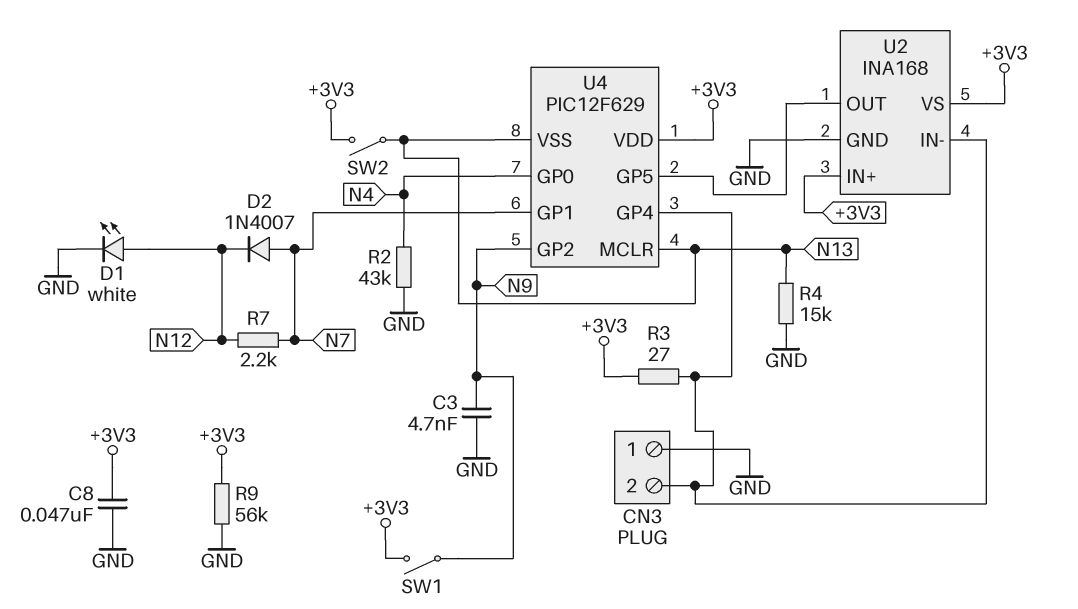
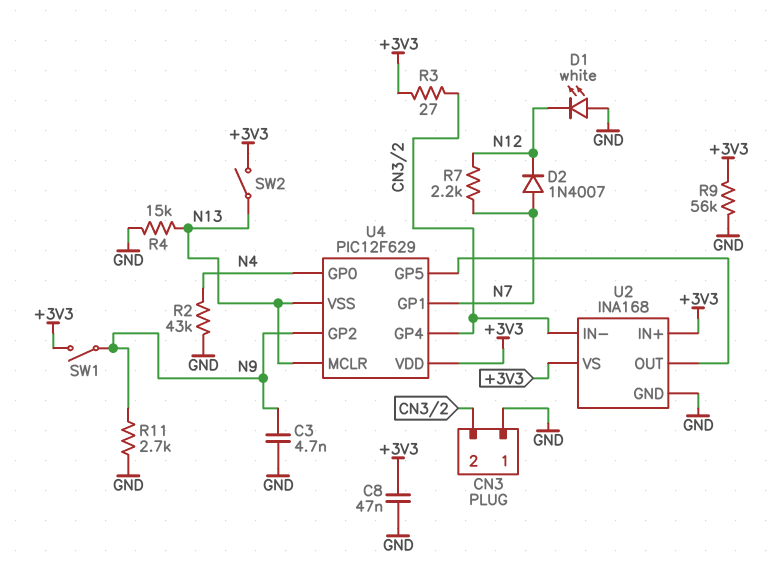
D1: LED white (A N12, K GND) -> LED white (A GND, K N12)
R11: none -> 2.7k (GND, N9)

